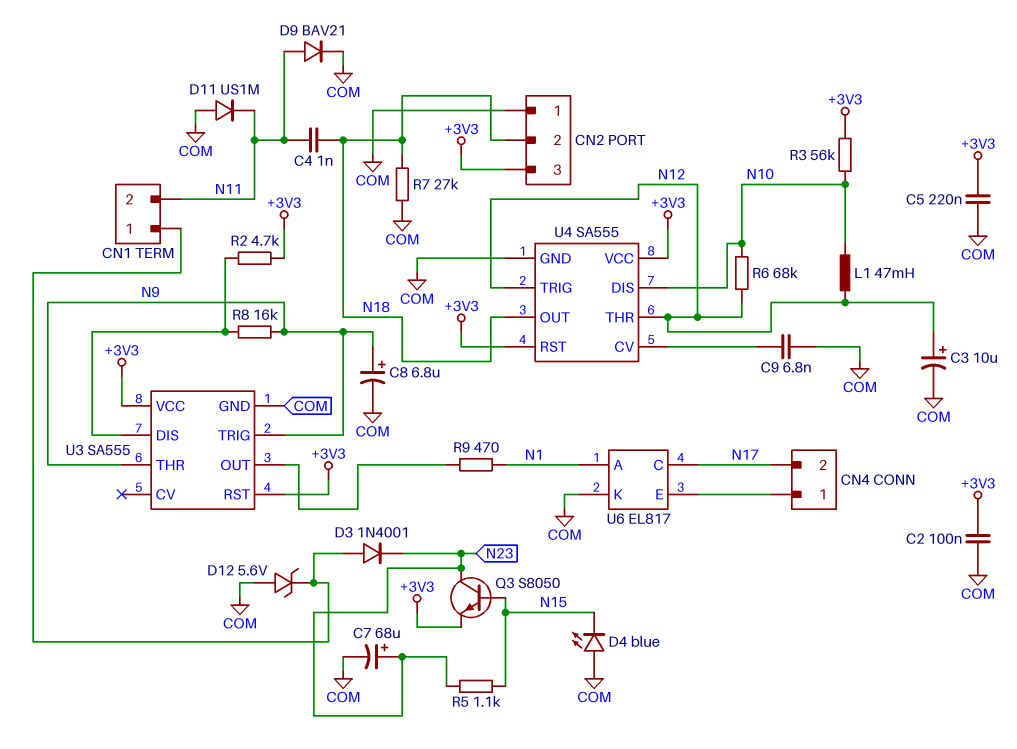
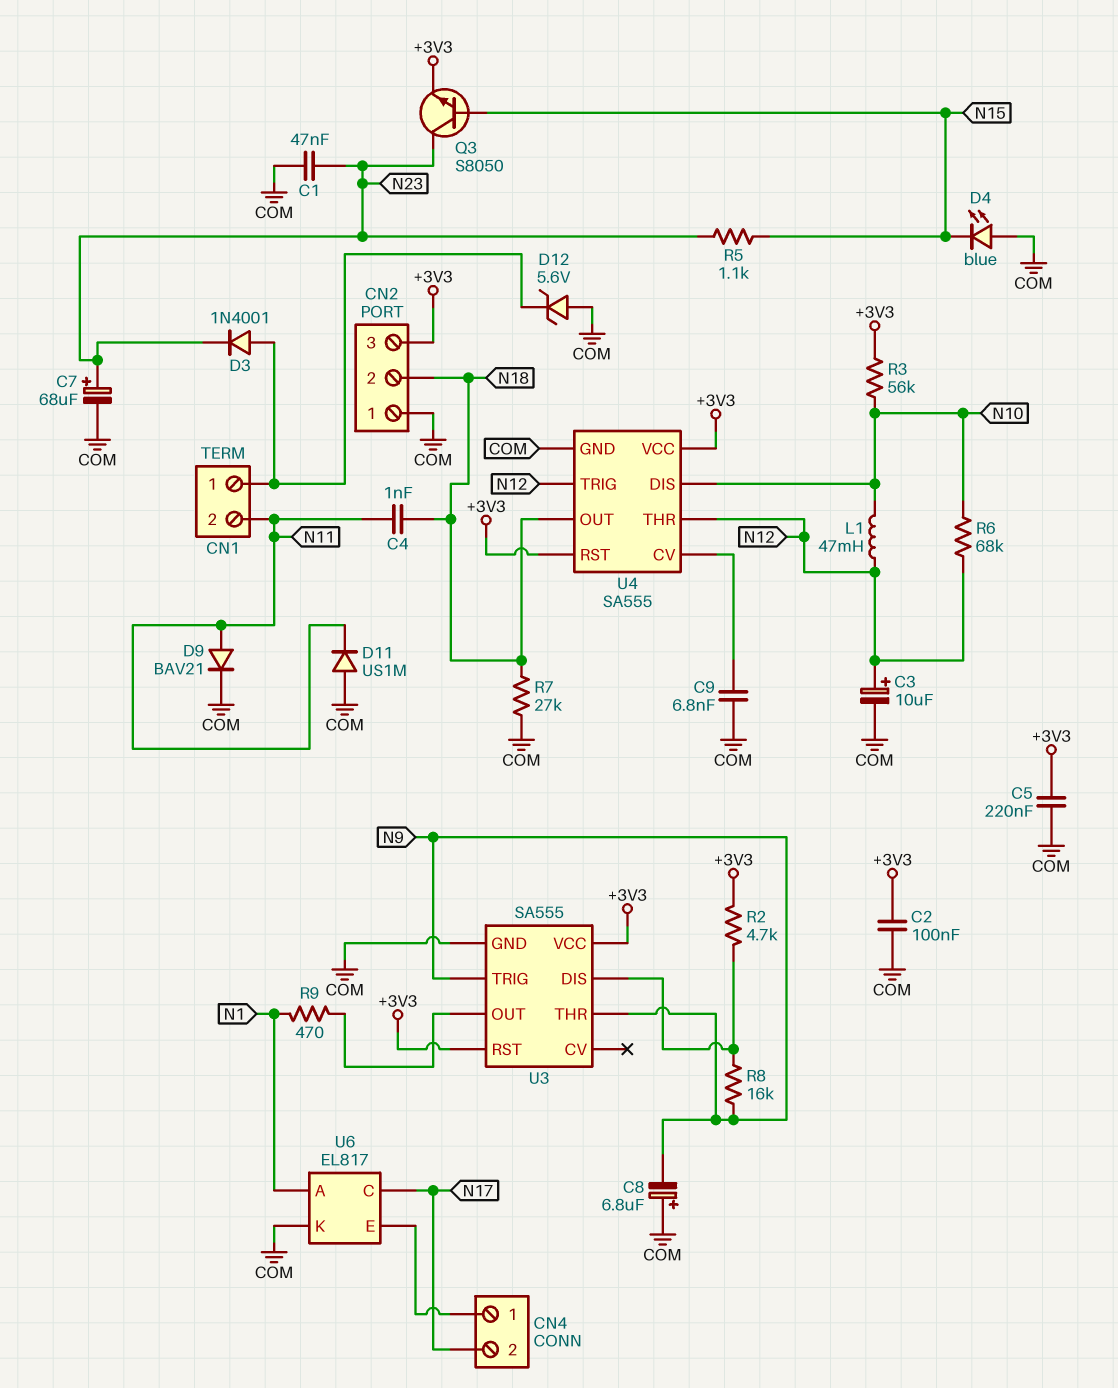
C1: none -> 47nF (COM, N23)
C8: 6.8uF (plus N9, minus COM) -> 6.8uF (plus COM, minus N9)

